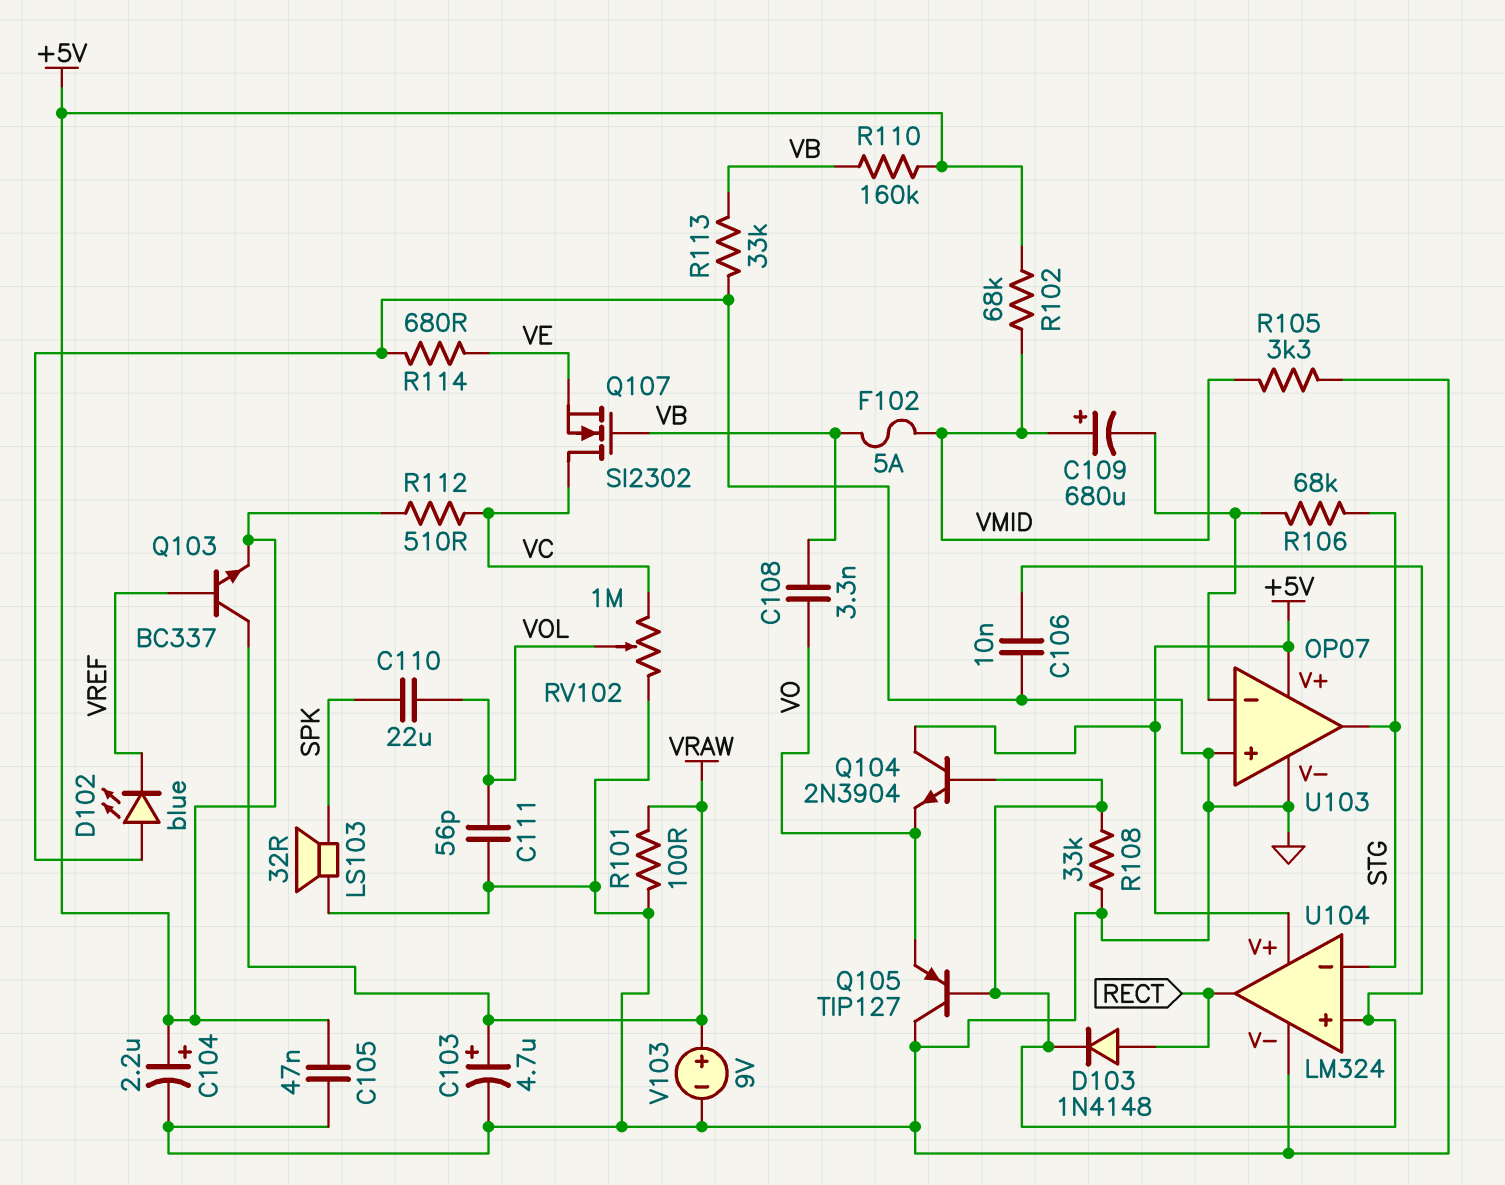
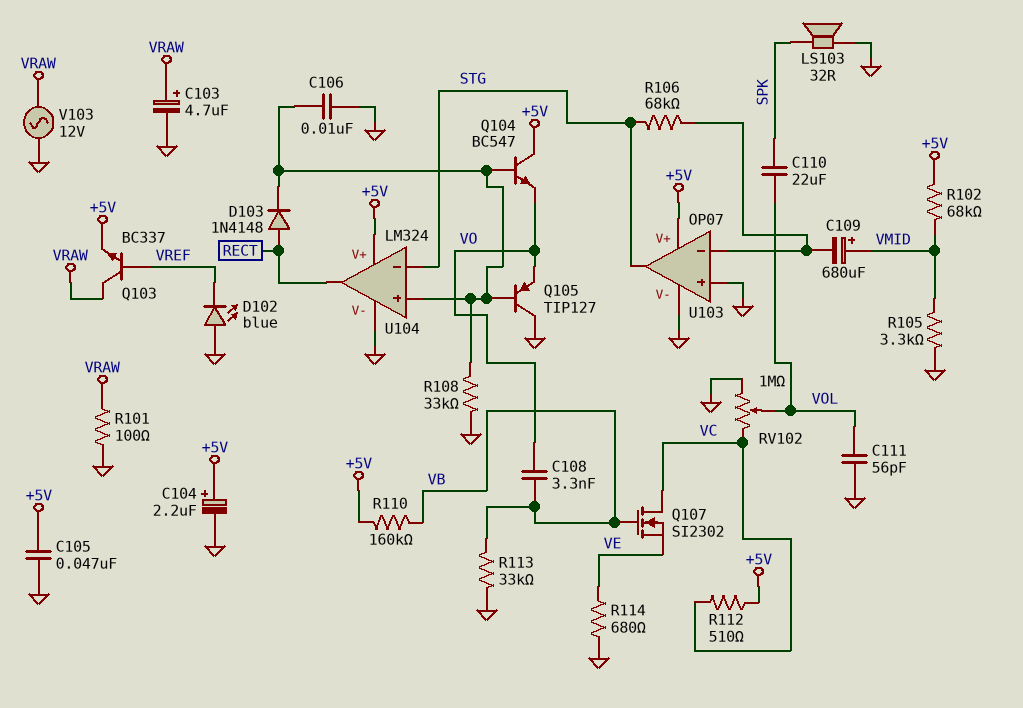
F102: 5A (VB, VMID) -> none
Q104: NPN 2N3904 (B U104/in+, C +5V, E VO) -> NPN BC547 (B U104/in+, C +5V, E VO)
V103: 9V (plus VRAW, minus GND) -> AC 12V (GND, VRAW)

